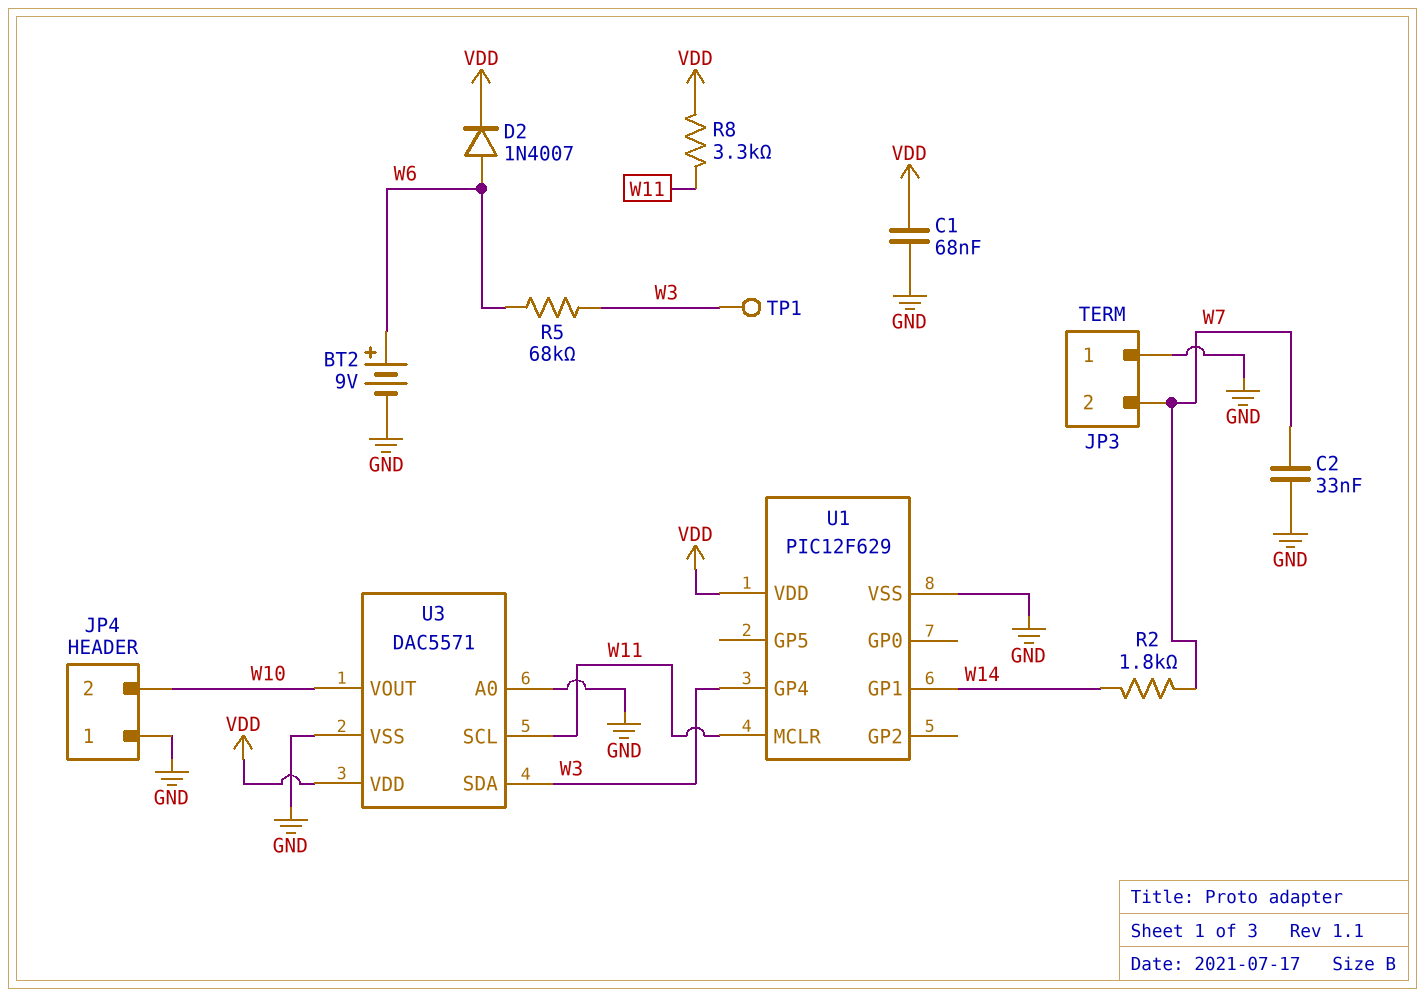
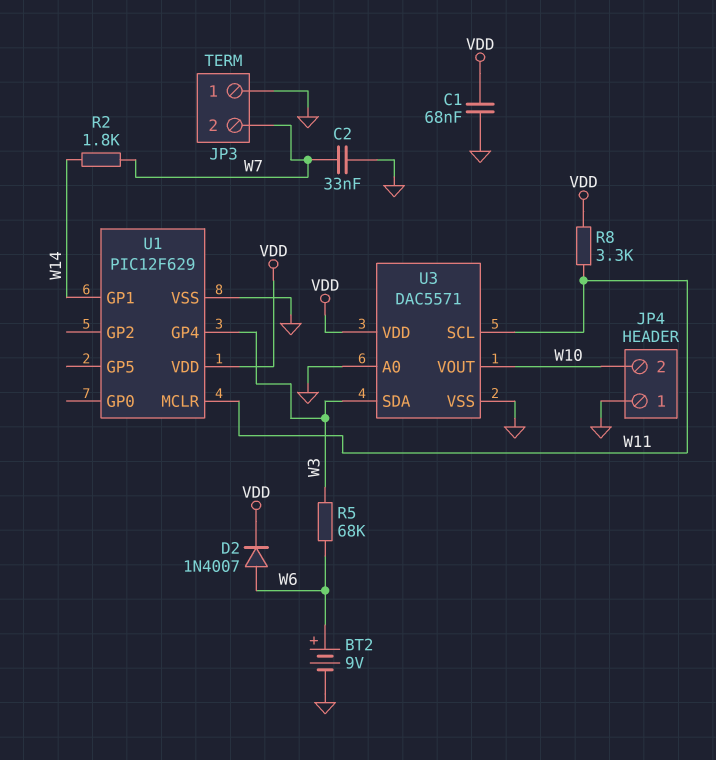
TP1: test point (W3) -> none

